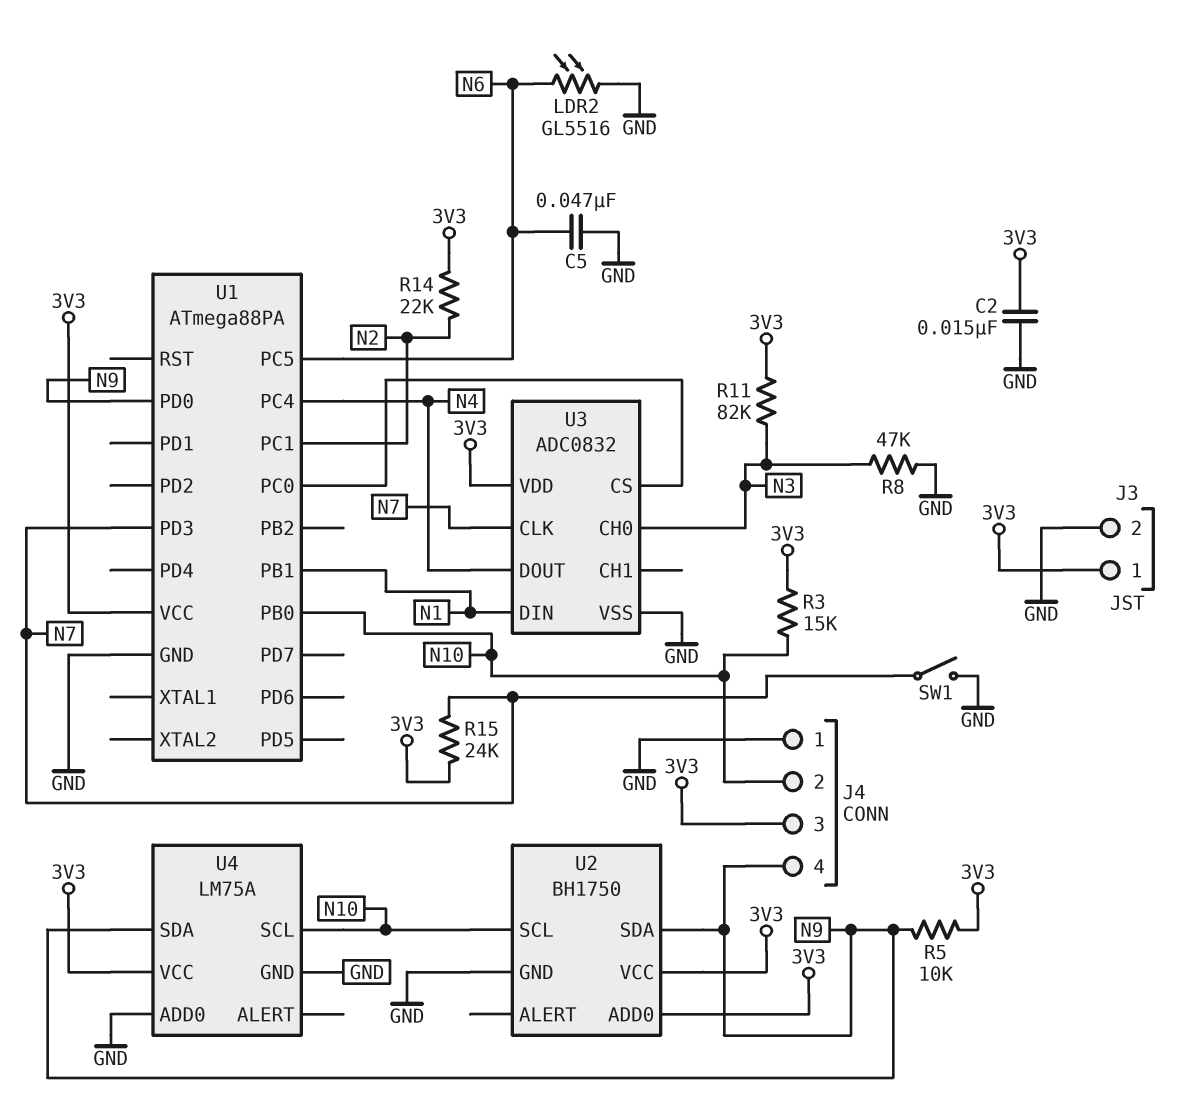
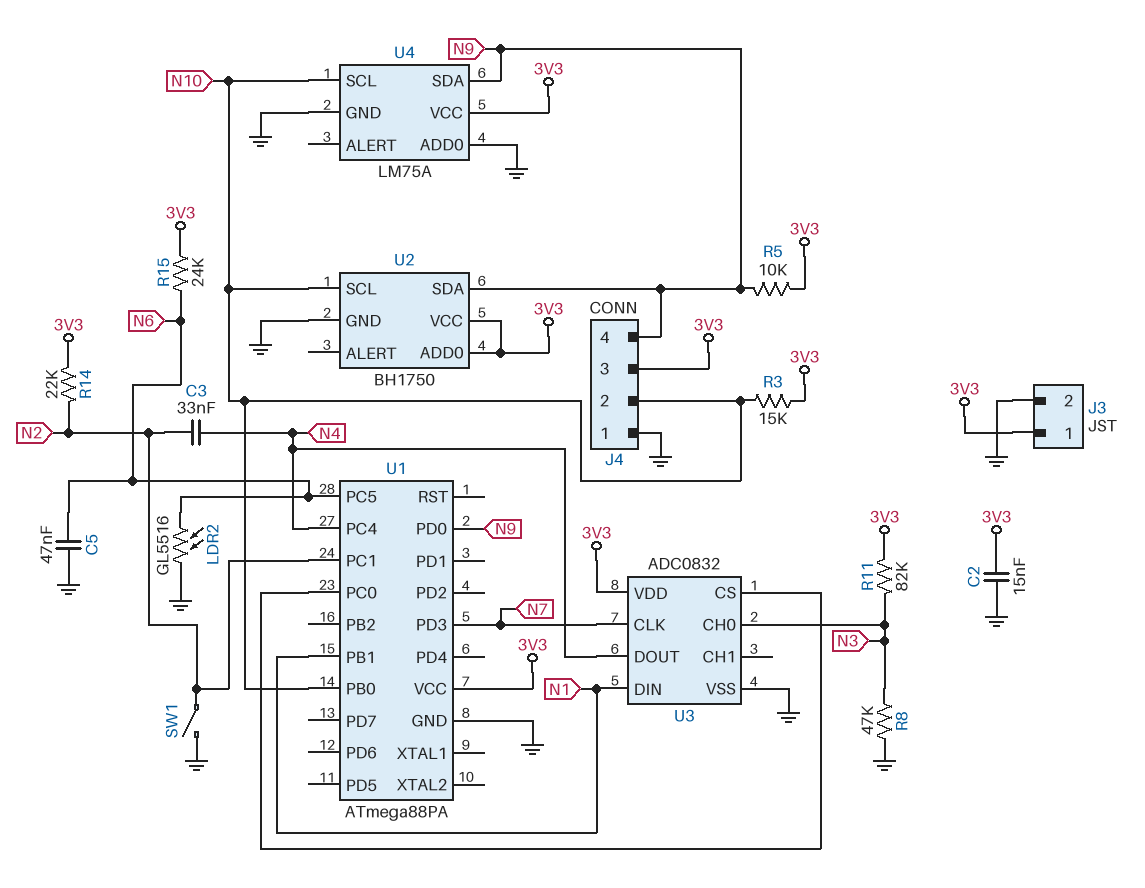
C3: none -> 33nF (N2, N4)
R15: 24k (3V3, N7) -> 24k (3V3, N6)
SW1: switch (GND, N7) -> switch (GND, N2)

